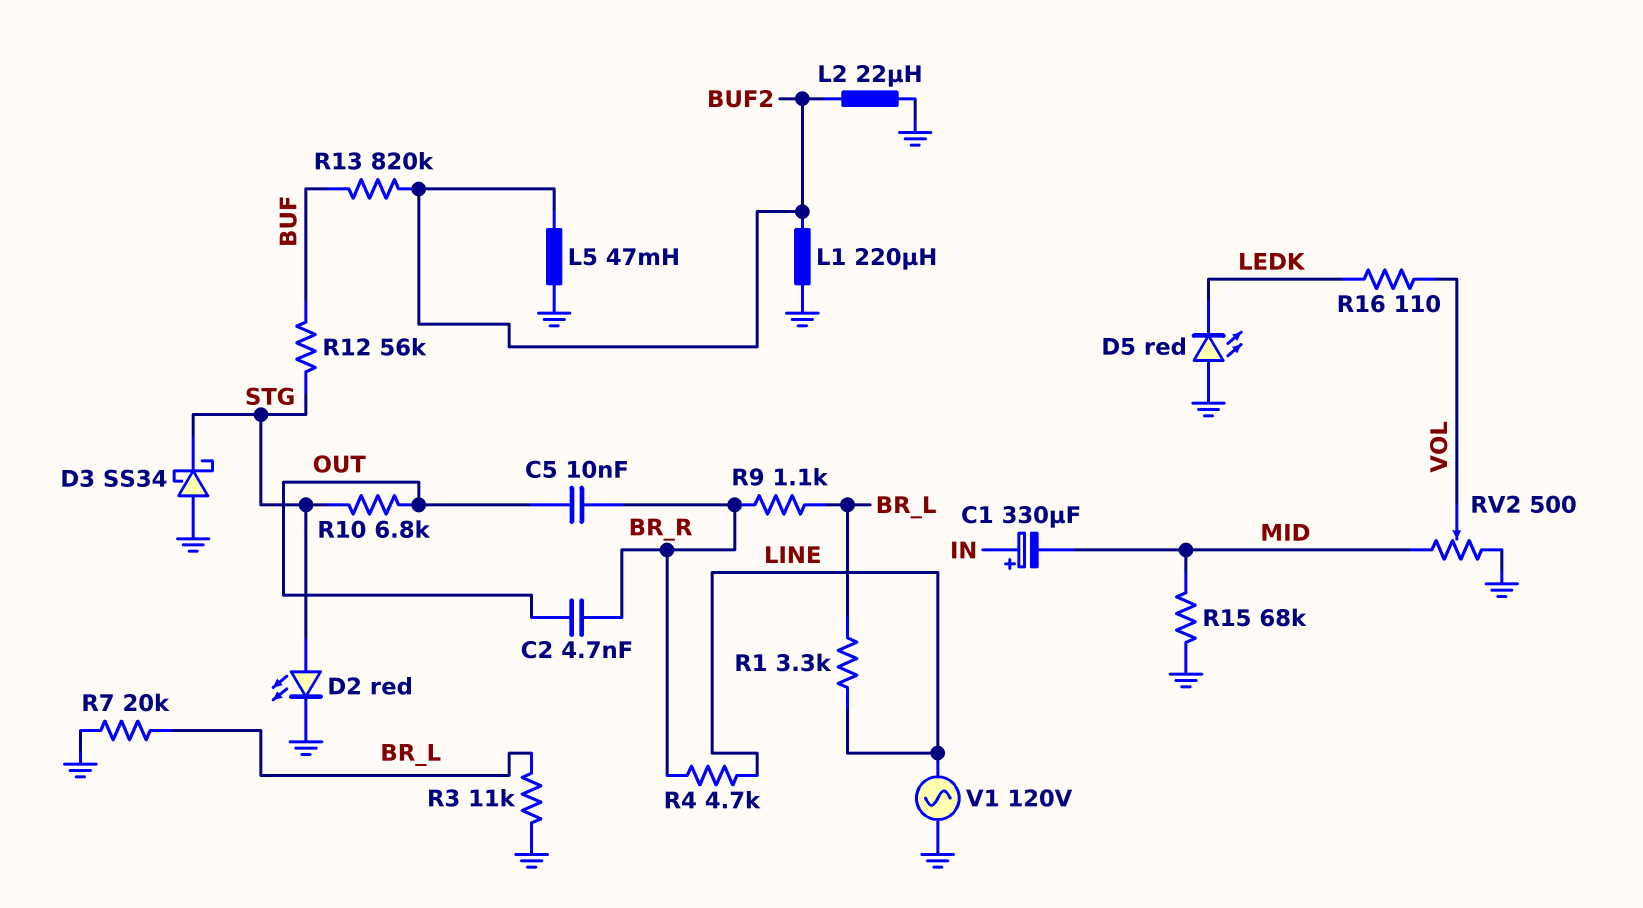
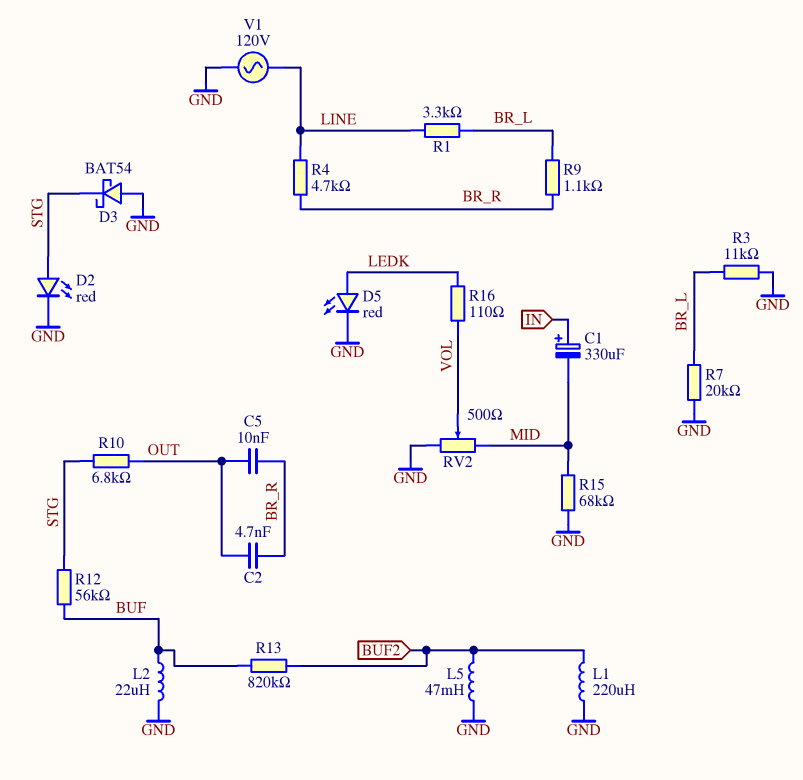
D3: schottky SS34 (A GND, K STG) -> schottky BAT54 (A GND, K STG)
D5: LED red (A GND, K LEDK) -> LED red (A LEDK, K GND)
L2: 22uH (BUF2, GND) -> 22uH (BUF, GND)

